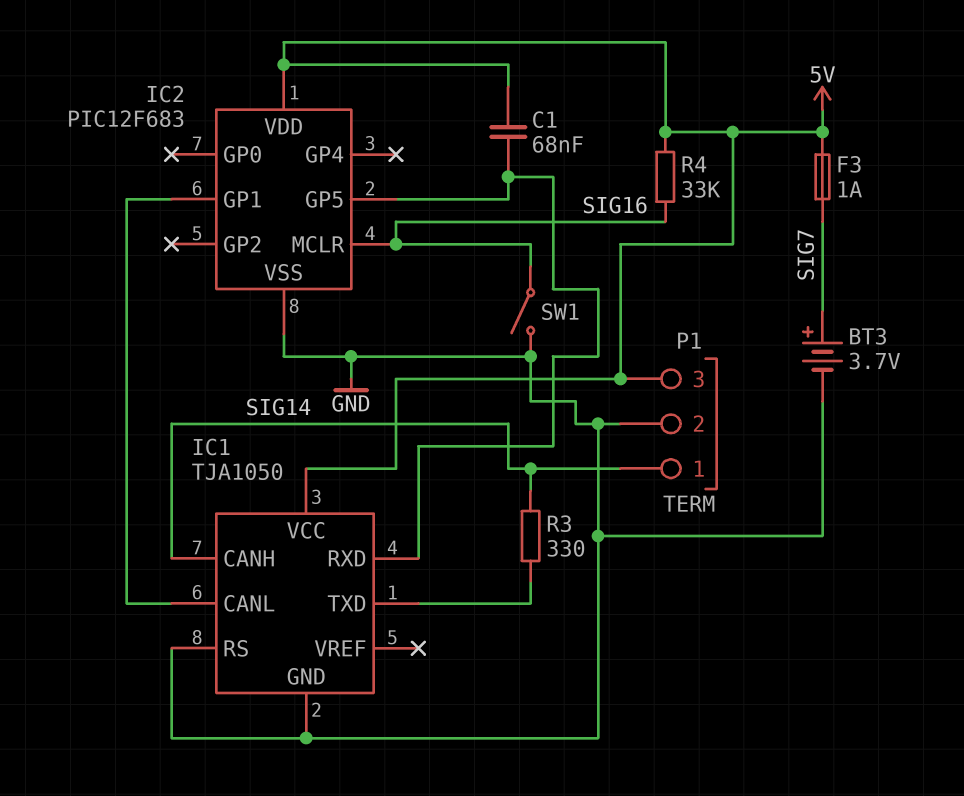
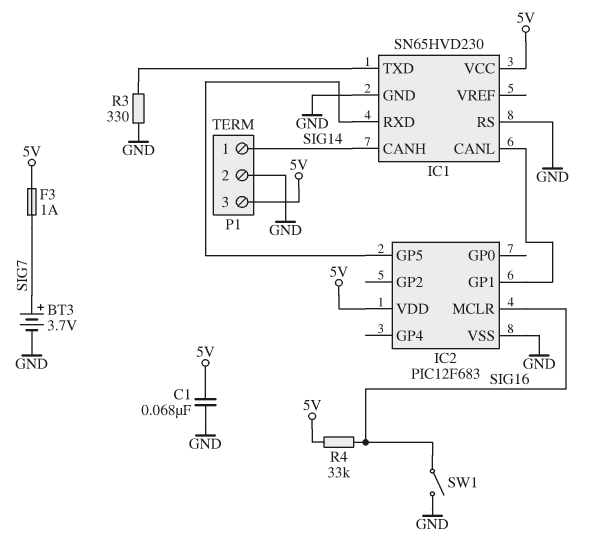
C1: 68nF (5V, IC1/RXD) -> 68nF (5V, GND)
IC1: TJA1050 -> SN65HVD230
R3: 330 (IC1/TXD, SIG14) -> 330 (GND, IC1/TXD)

